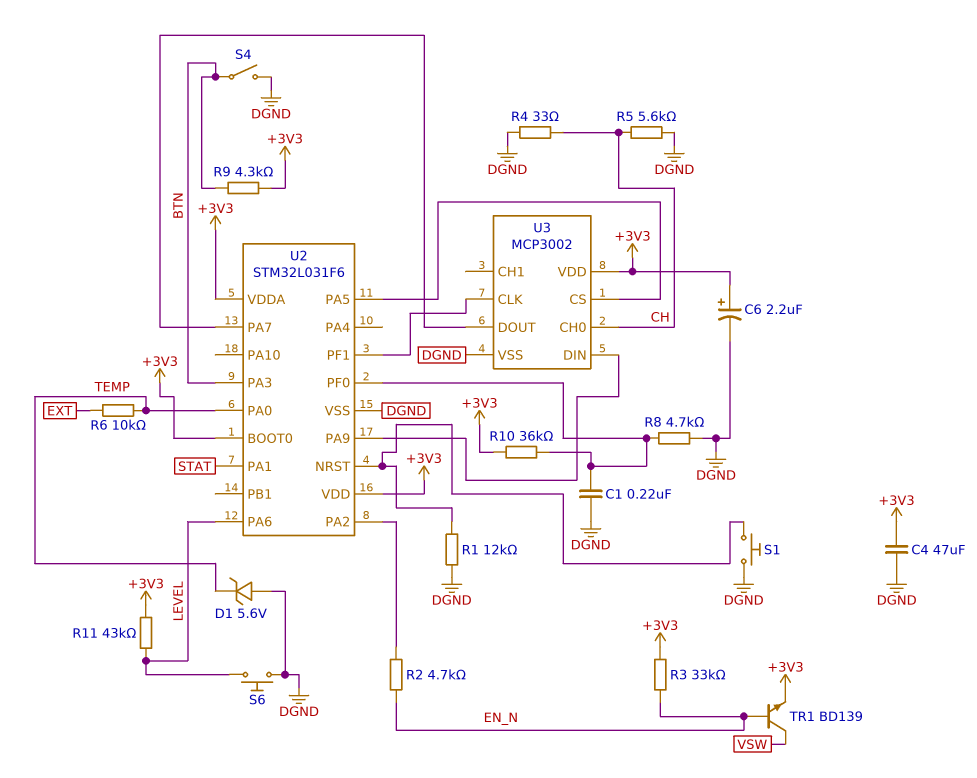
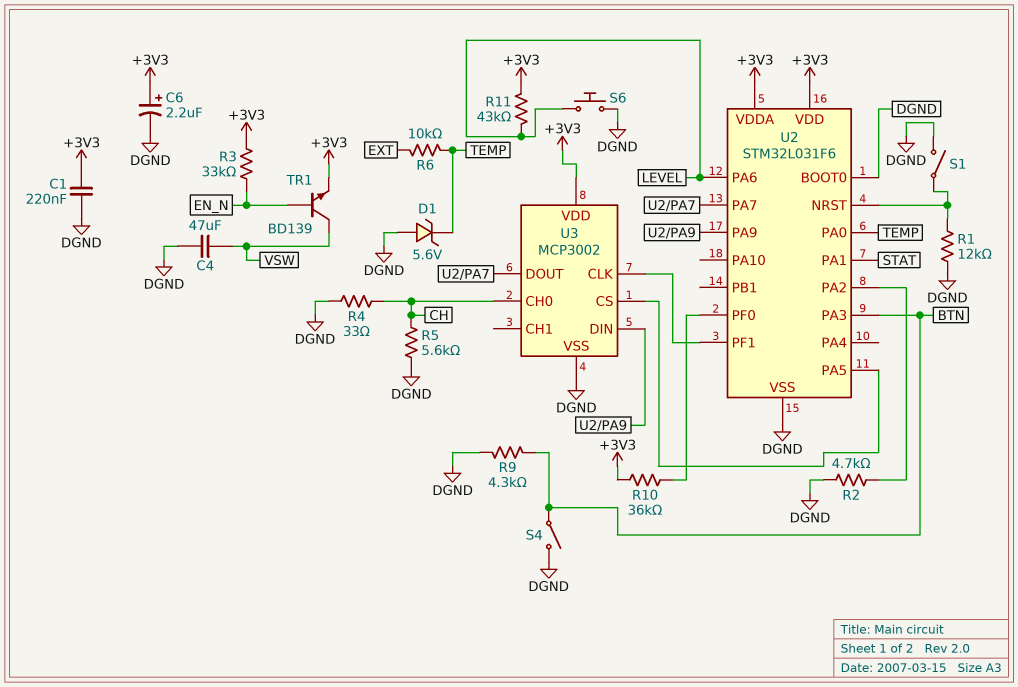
C1: 220nF (DGND, U2/PF0) -> 220nF (+3V3, DGND)
C4: 47uF (+3V3, DGND) -> 47uF (DGND, VSW)
R2: 4.7k (EN_N, U2/PA2) -> 4.7k (DGND, U2/PA2)
R8: 4.7k (DGND, U2/PF0) -> none
R9: 4.3k (+3V3, BTN) -> 4.3k (BTN, DGND)
S1: button (DGND, U2/NRST) -> switch (DGND, U2/NRST)
U2 pin BOOT0: +3V3 -> DGND

